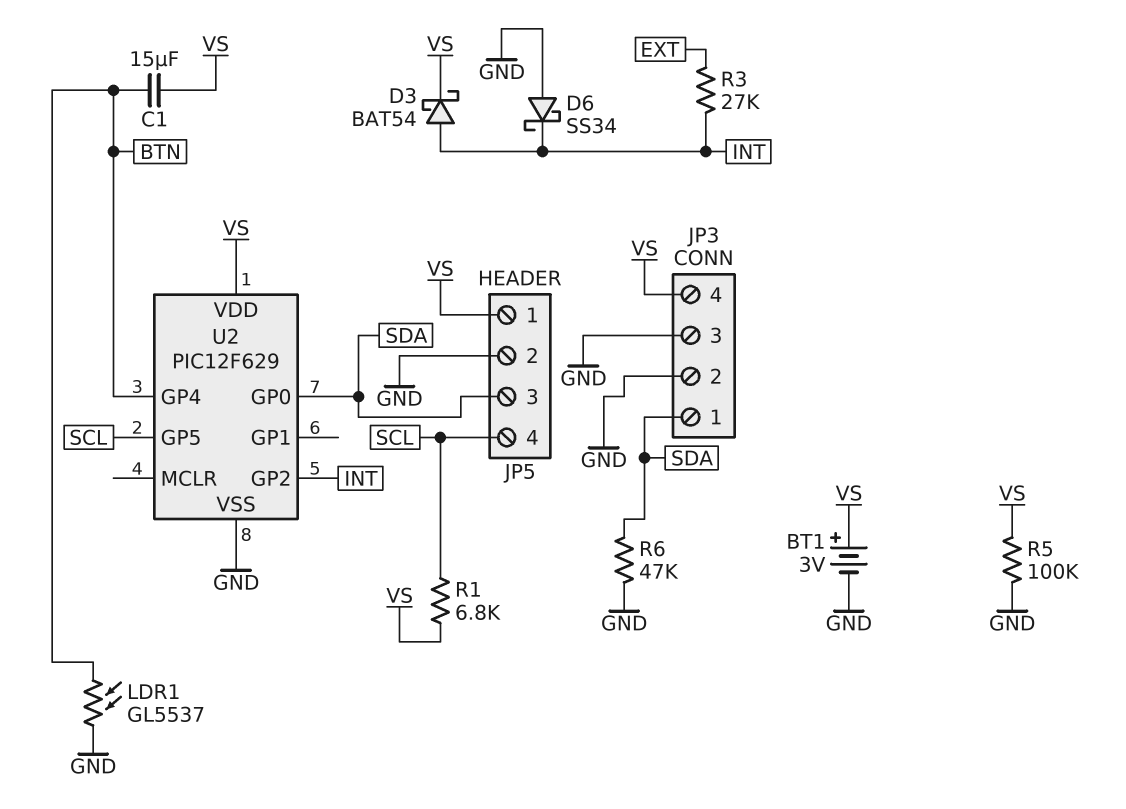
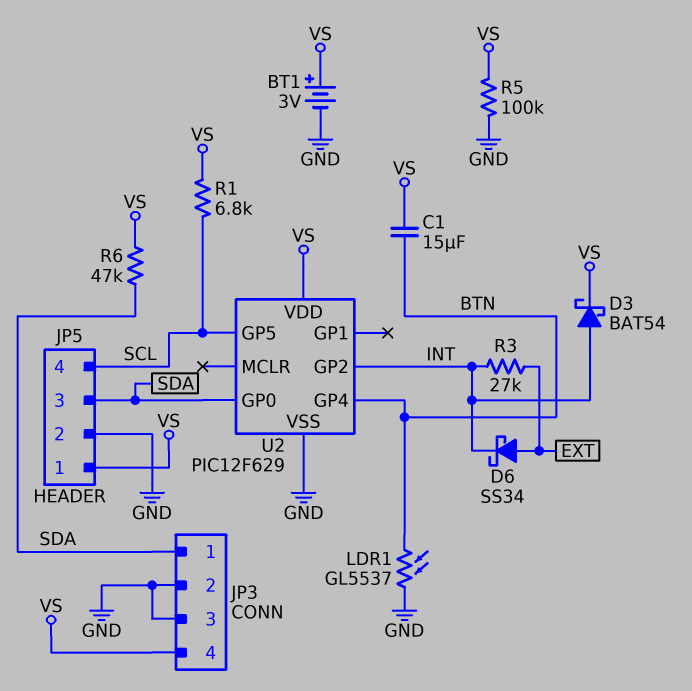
D6: schottky SS34 (A GND, K INT) -> schottky SS34 (A EXT, K INT)
R6: 47k (GND, SDA) -> 47k (SDA, VS)

